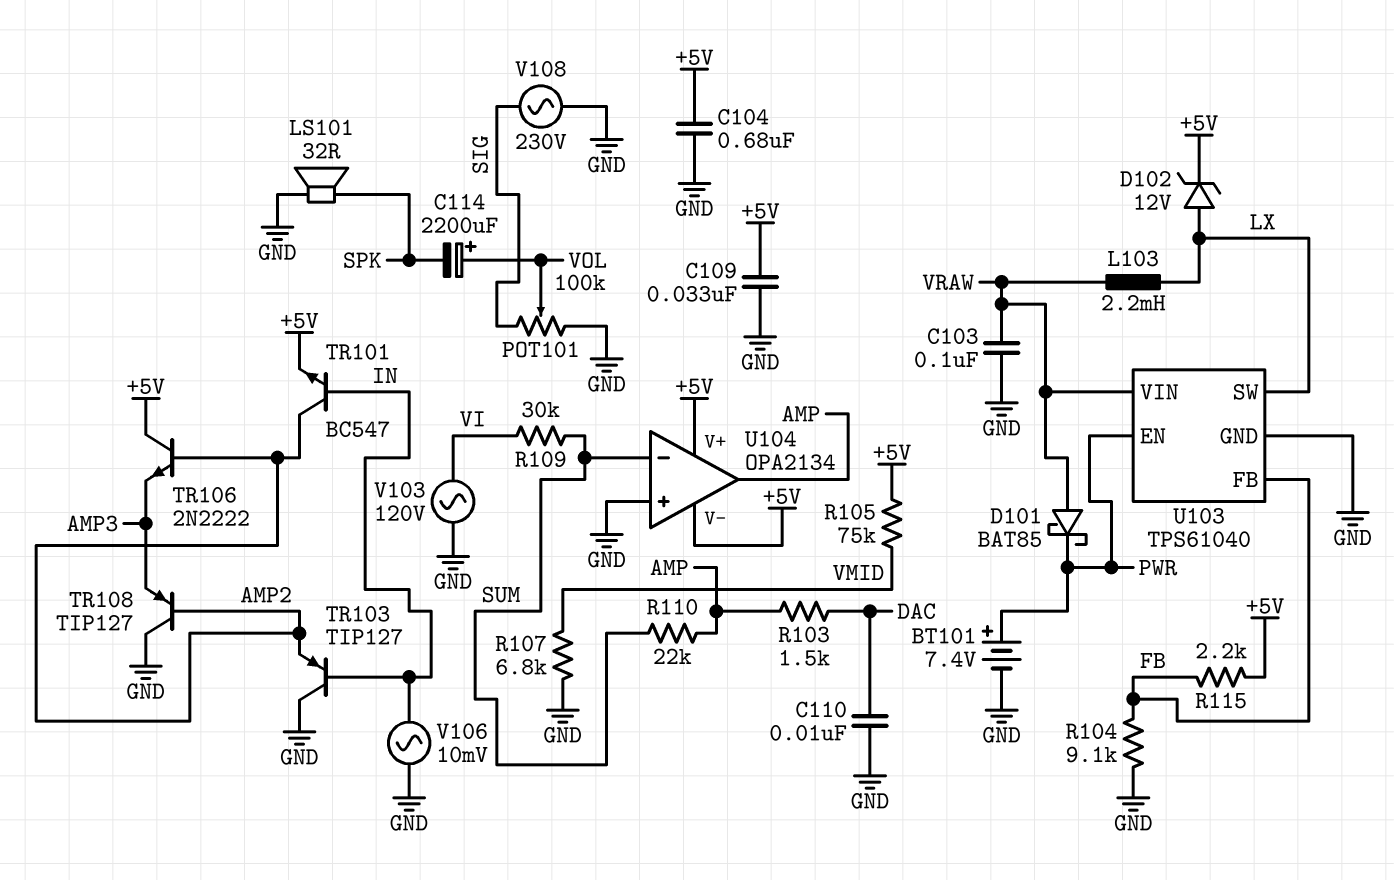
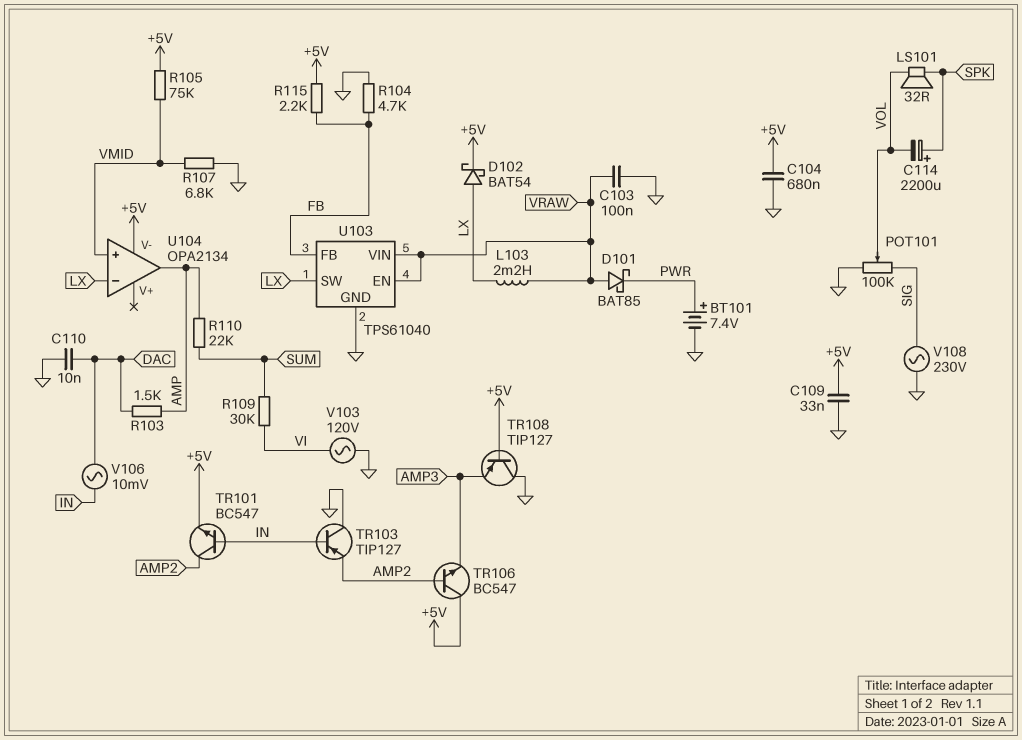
C114: 2200uF (plus VOL, minus SPK) -> 2200uF (plus SPK, minus VOL)
D102: zener 12V (A LX, K +5V) -> schottky BAT54 (A LX, K +5V)
LS101: speaker 32R (GND, SPK) -> speaker 32R (SPK, VOL)
R104: 9.1k (FB, GND) -> 4.7k (FB, GND)
TR106: NPN 2N2222 (B AMP2, C +5V, E AMP3) -> NPN BC547 (B AMP2, C +5V, E AMP3)
TR108: PNP TIP127 (B AMP2, C GND, E AMP3) -> PNP TIP127 (B +5V, C GND, E AMP3)
U103 pin EN: PWR -> VRAW
U104 pin V+: +5V -> none
U104 pin in+: GND -> VMID
U104 pin in-: SUM -> LX
V106: AC 10mV (GND, IN) -> AC 10mV (DAC, IN)

